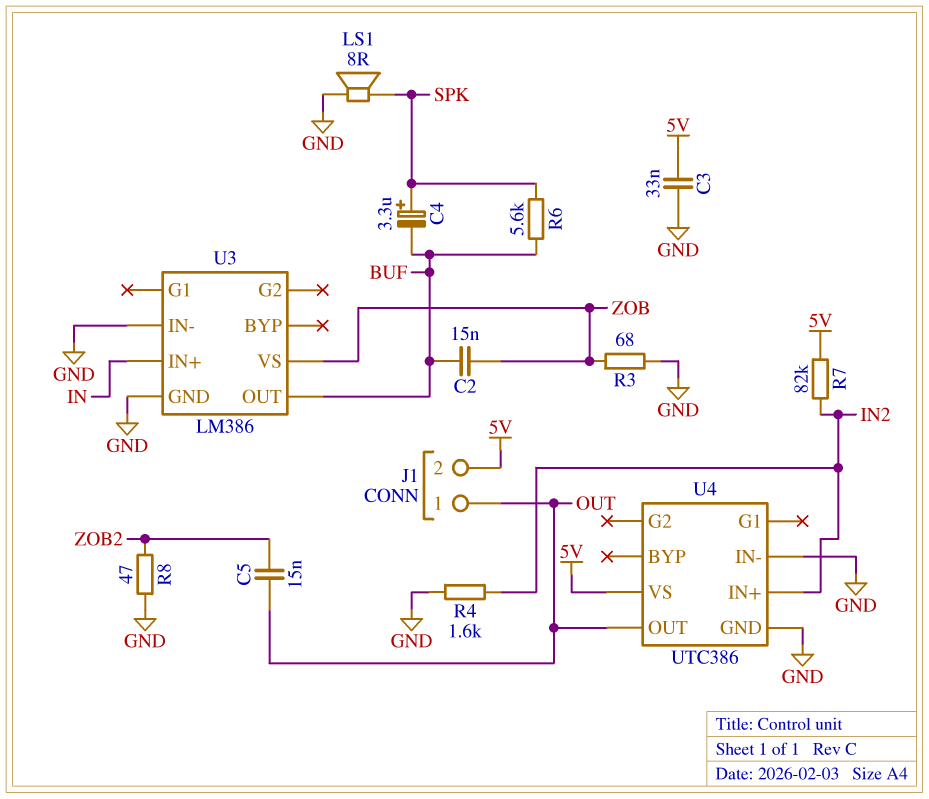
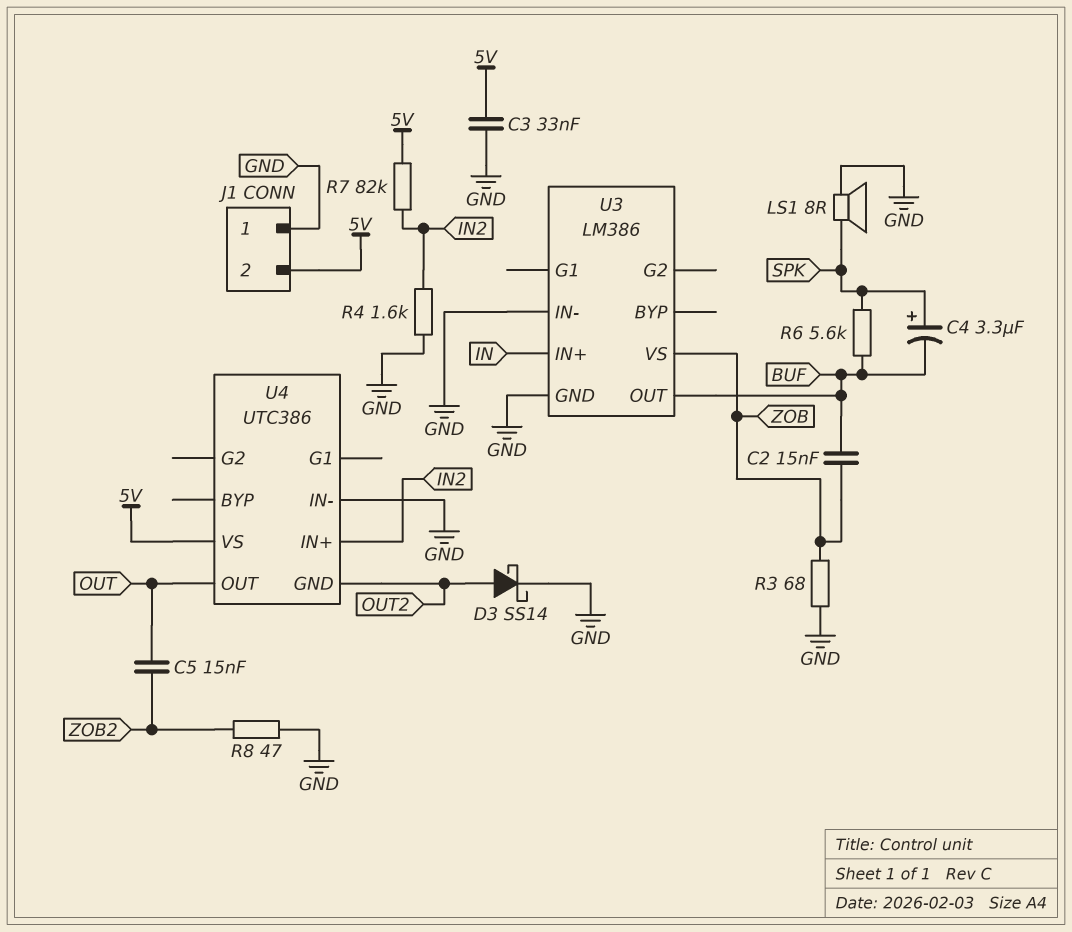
D3: none -> schottky SS14 (A OUT2, K GND)
J1 pin 1: OUT -> GND
U4 pin GND: GND -> OUT2

